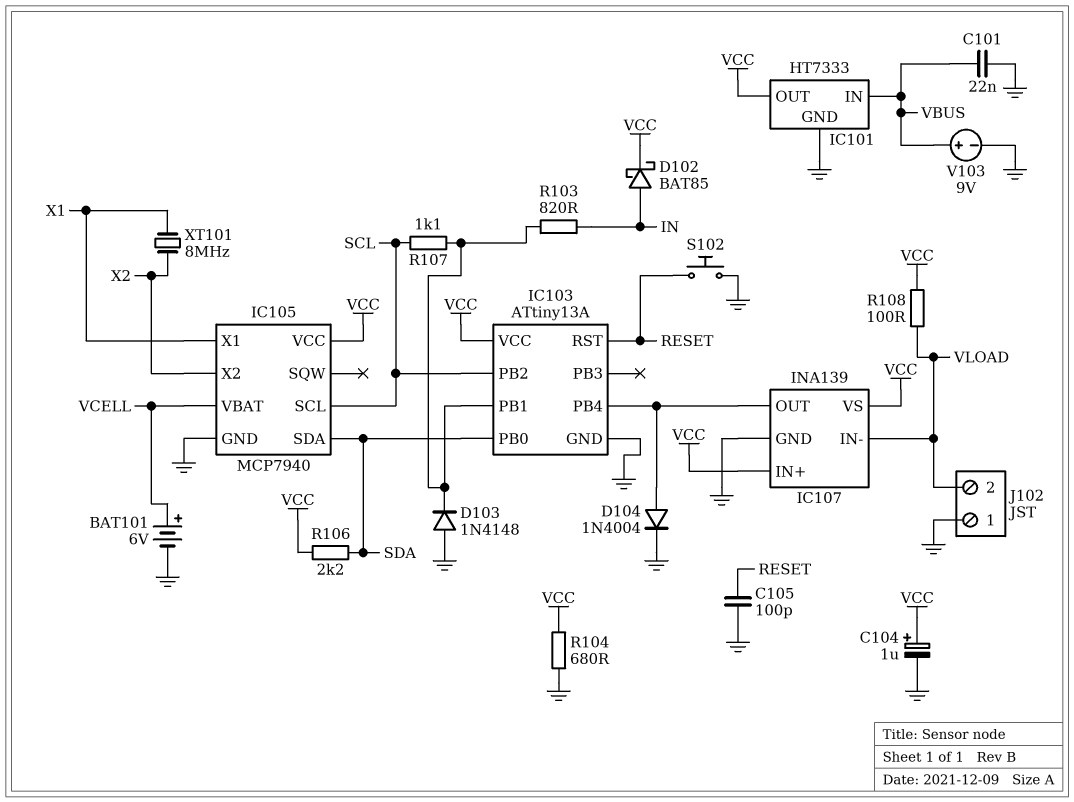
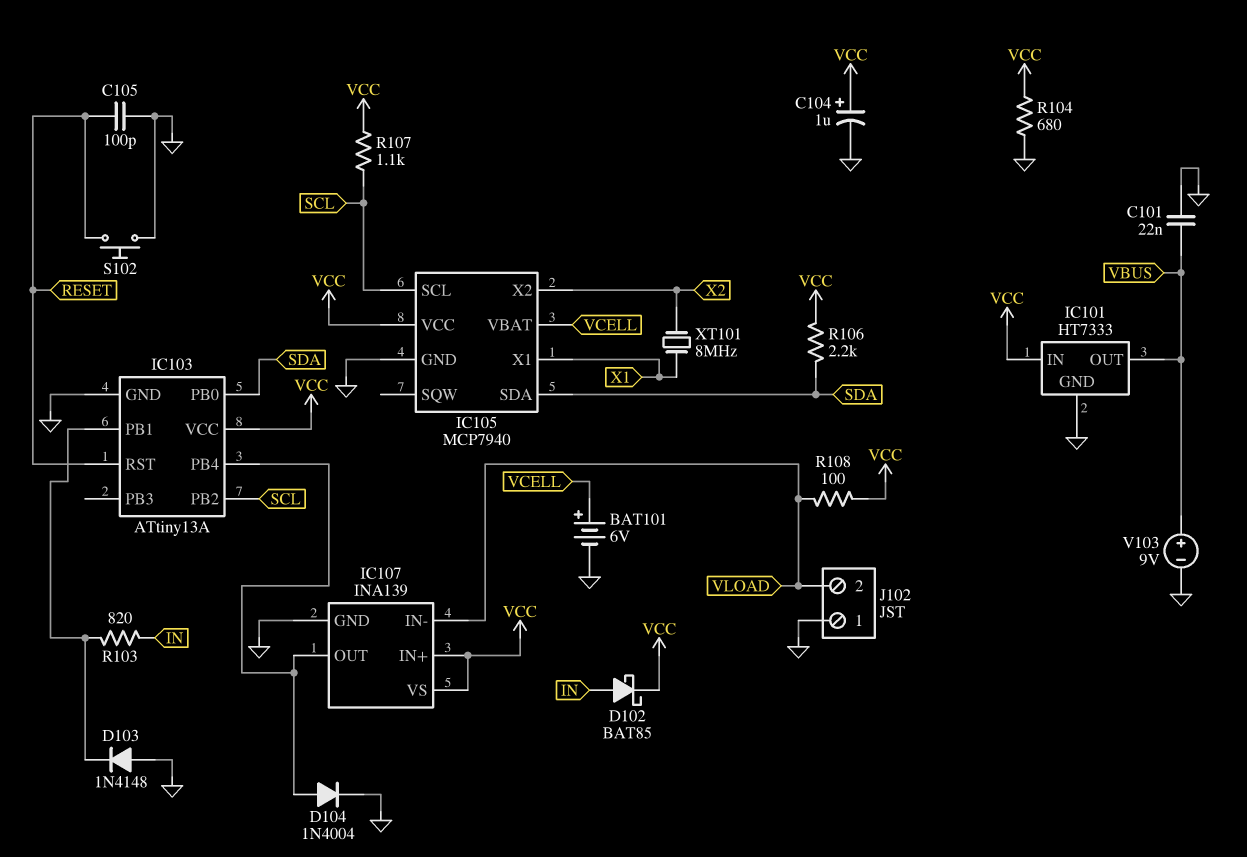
IC101 pin IN: VBUS -> VCC
IC101 pin OUT: VCC -> VBUS
R107: 1.1k (IC103/PB1, SCL) -> 1.1k (SCL, VCC)

